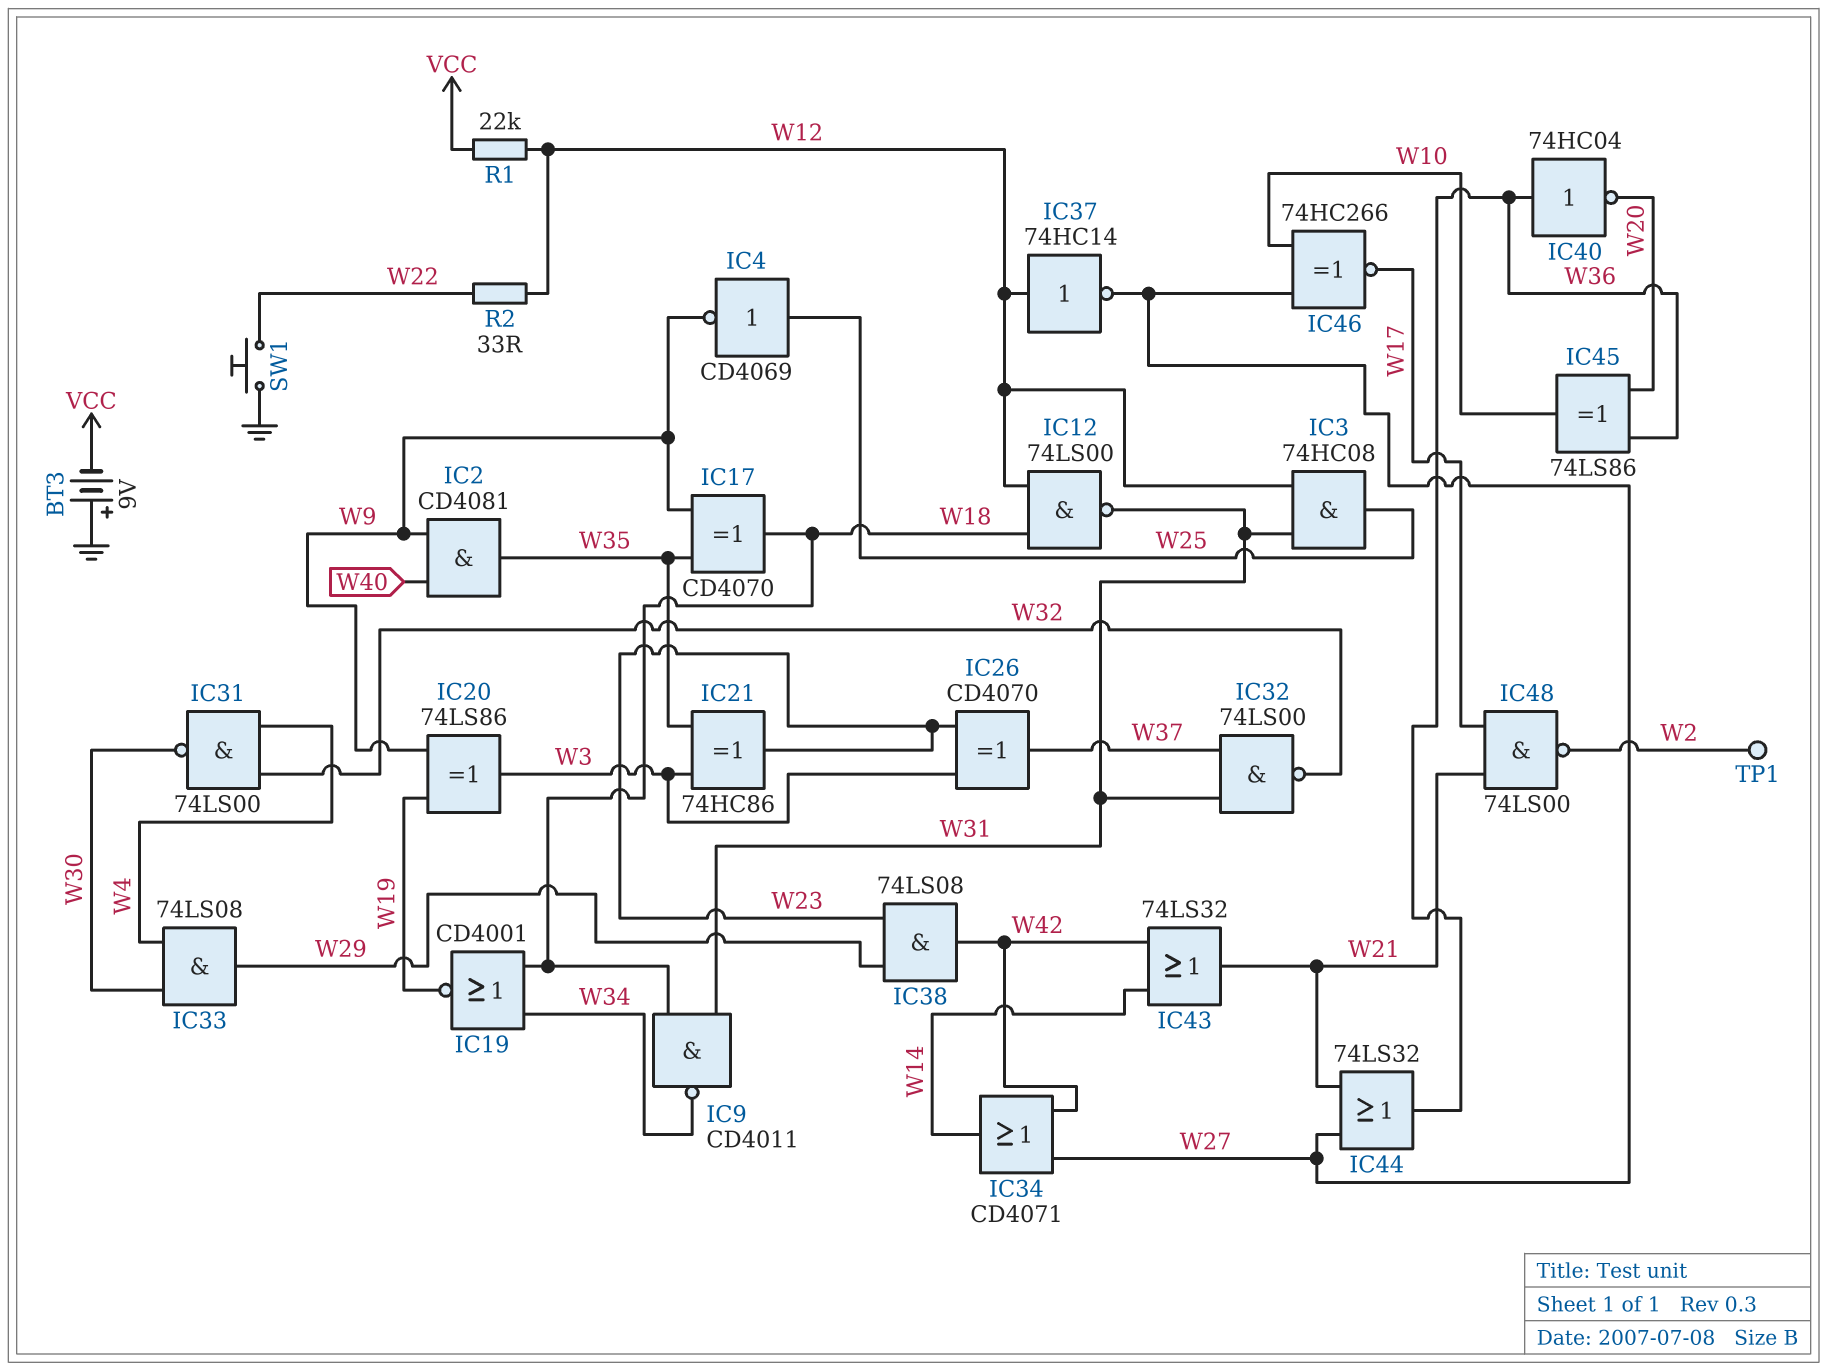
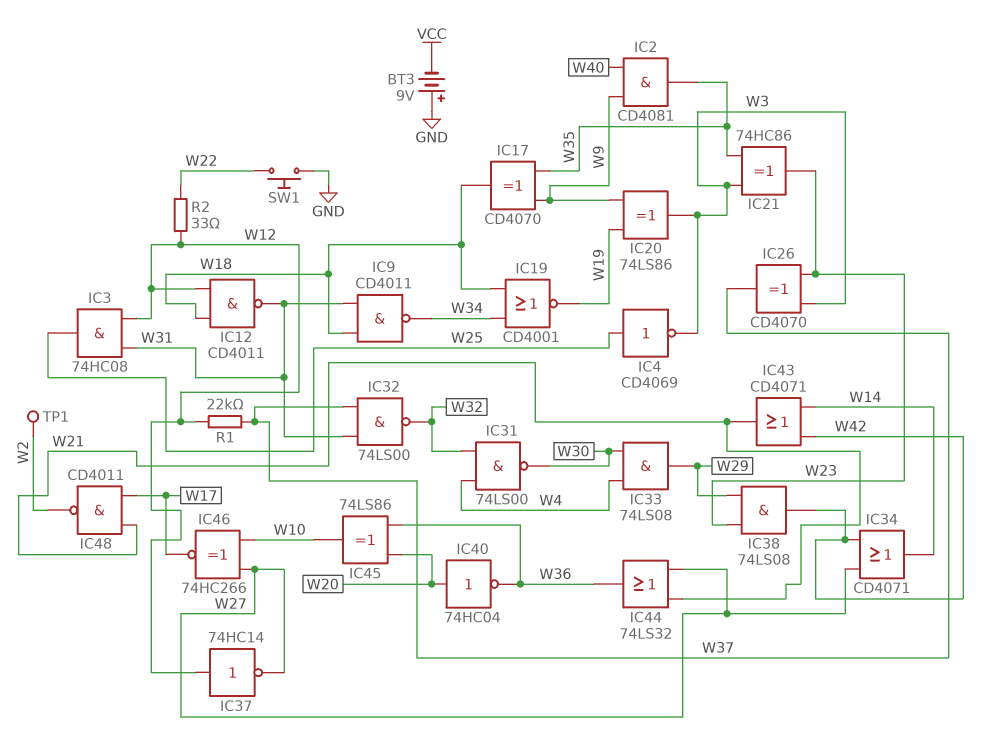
IC4: NOT CD4069 (in W25, out W9) -> NOT CD4069 (in W25, out W3)
IC12: NAND 74LS00 (in W12, in W18, out W31) -> NAND CD4011 (in W12, in W18, out W31)
IC40: NOT 74HC04 (in W36, out W20) -> NOT 74HC04 (in W20, out W36)
IC43: OR 74LS32 (in W14, in W42, out W21) -> OR CD4071 (in W14, in W42, out W21)
IC48: NAND 74LS00 (in W17, in W21, out W2) -> NAND CD4011 (in W17, in W21, out W2)
R1: 22k (VCC, W12) -> 22k (W12, W37)

